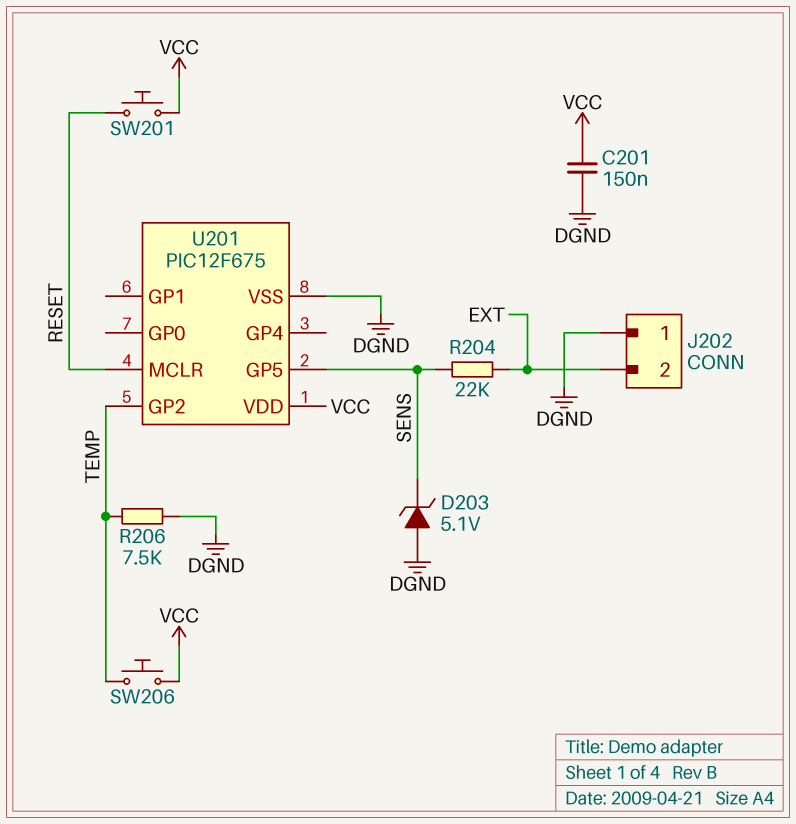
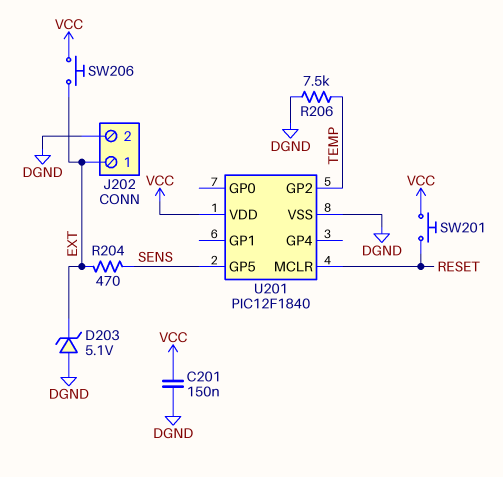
D203: zener 5.1V (A DGND, K SENS) -> zener 5.1V (A DGND, K EXT)
J202 pin 1: DGND -> EXT
J202 pin 2: EXT -> DGND
R204: 22k (EXT, SENS) -> 470 (EXT, SENS)
SW206: button (TEMP, VCC) -> button (EXT, VCC)
U201: PIC12F675 -> PIC12F1840

